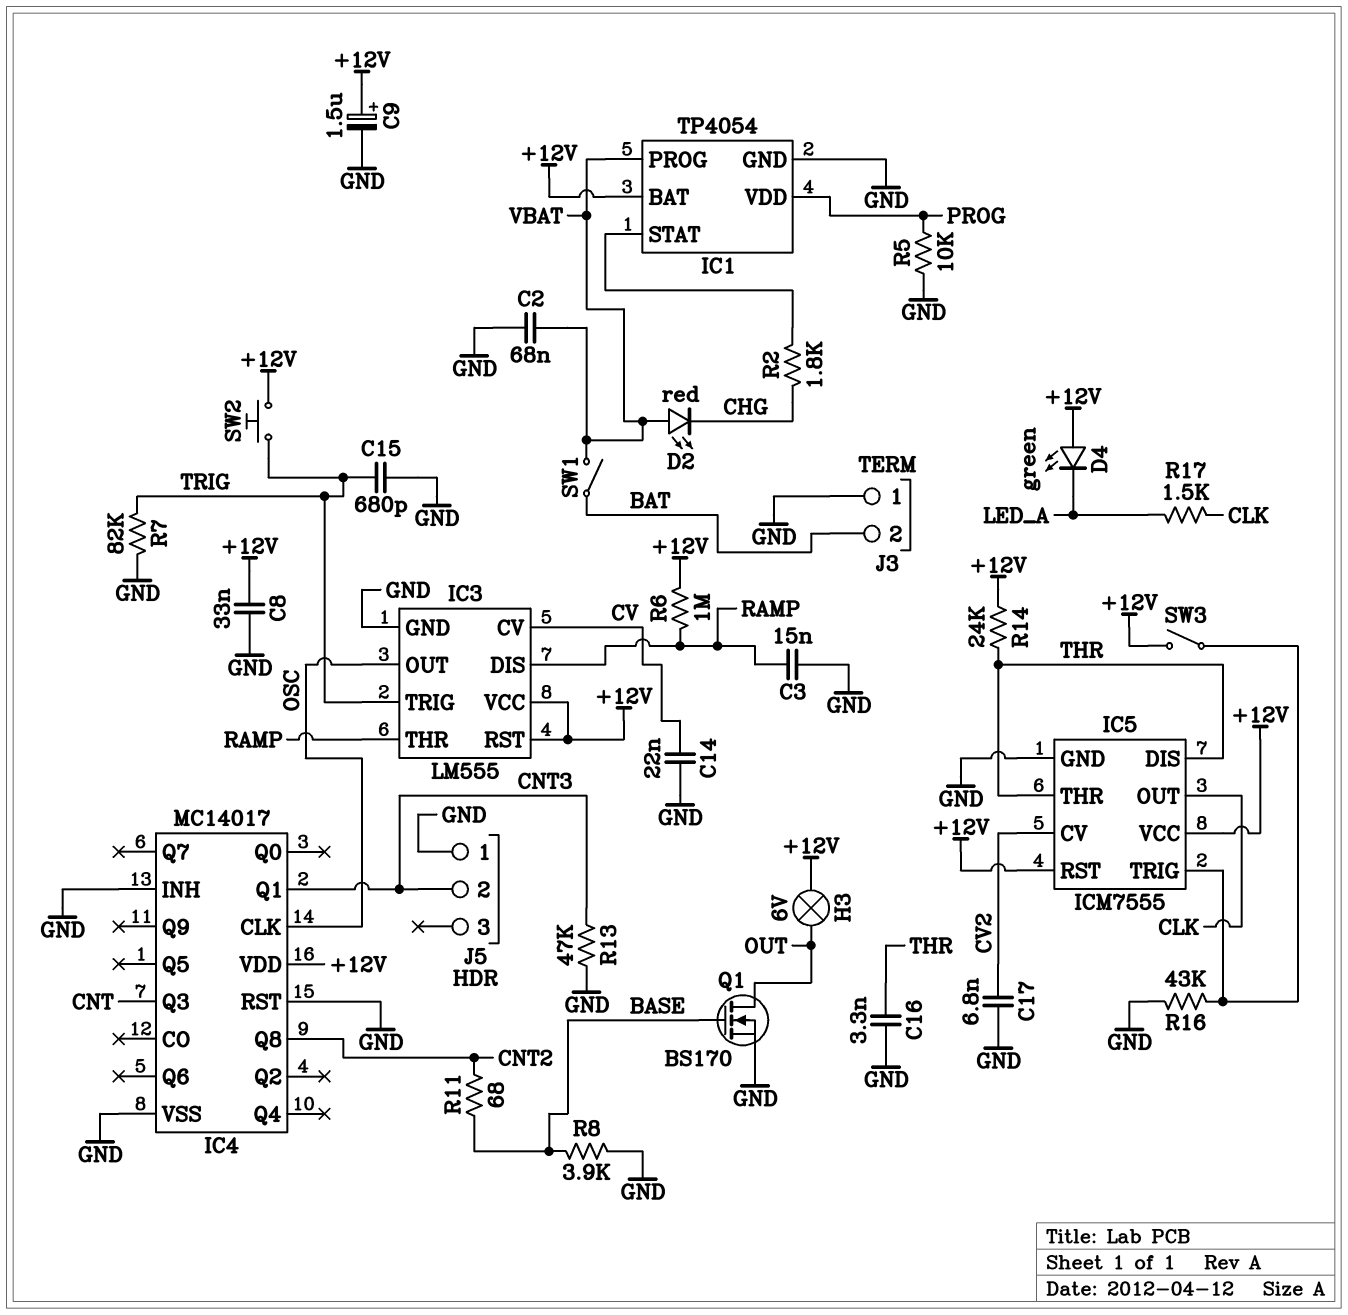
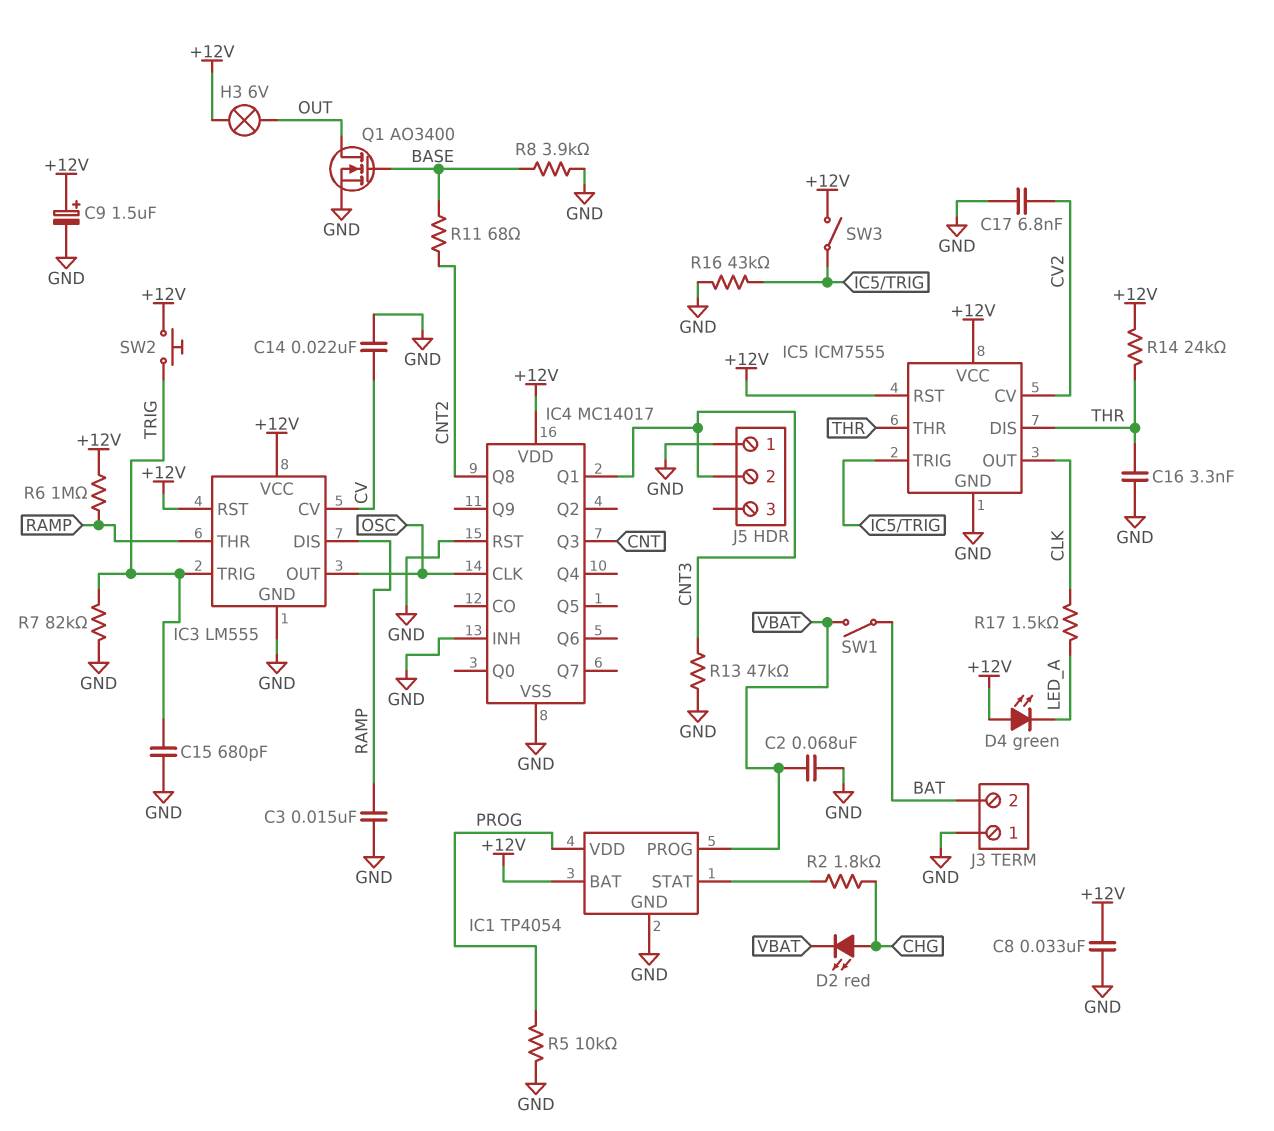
D2: LED red (A VBAT, K CHG) -> LED red (A CHG, K VBAT)
Q1: NMOS BS170 (G BASE, D OUT, S GND) -> NMOS AO3400 (G BASE, D OUT, S GND)

